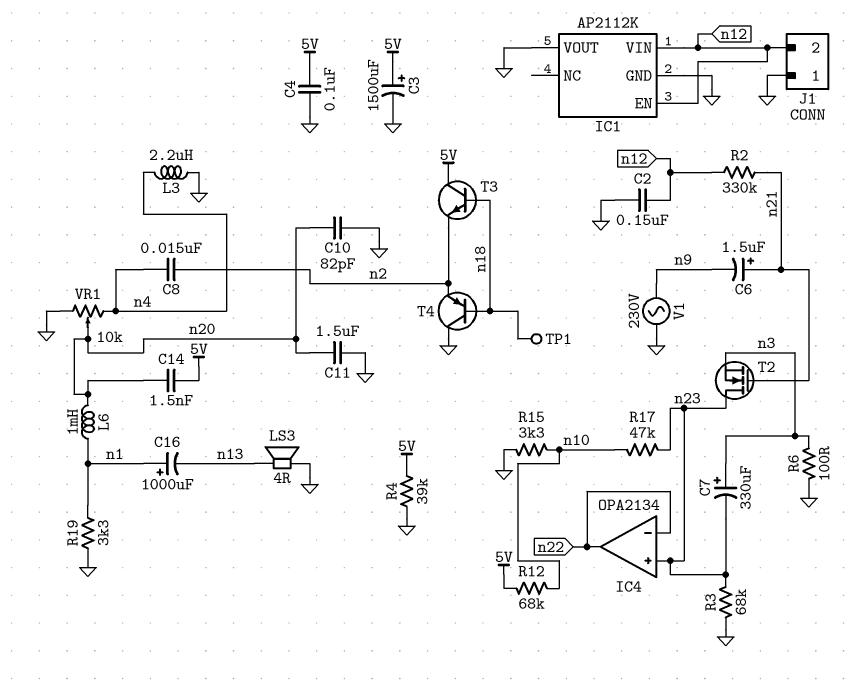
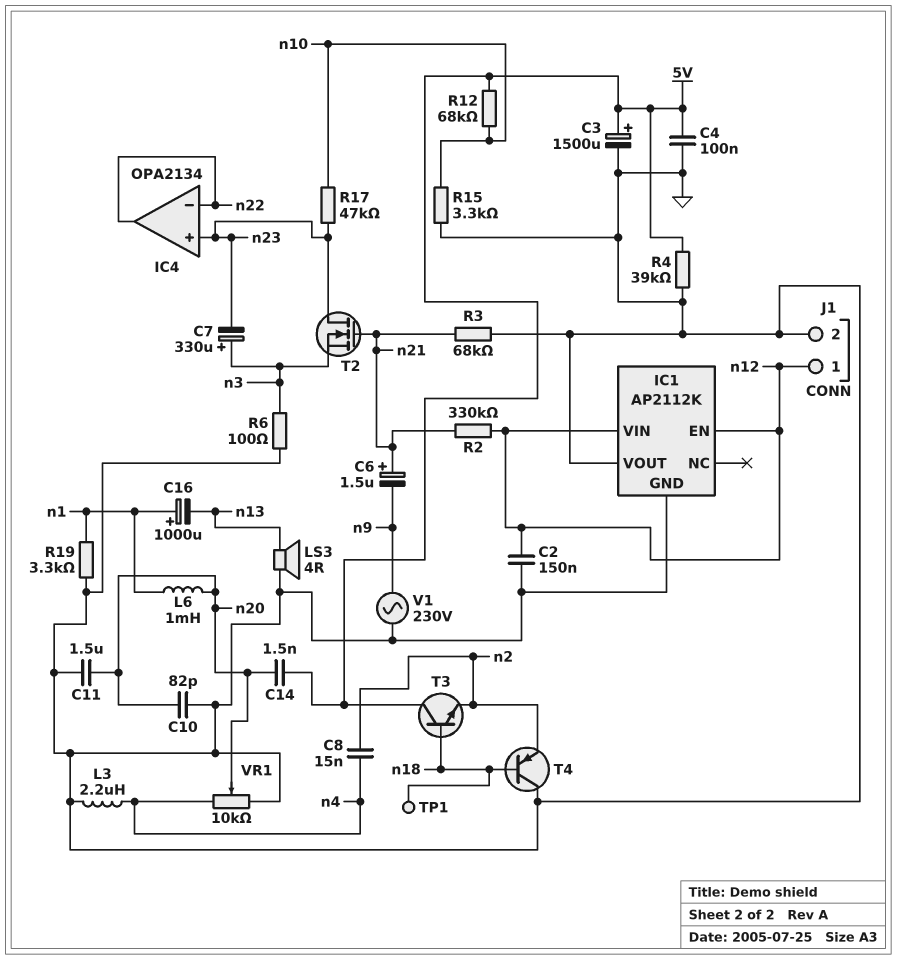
J1 pin 1: GND -> n12
J1 pin 2: n12 -> GND
R3: 68k (GND, n23) -> 68k (GND, n21)

